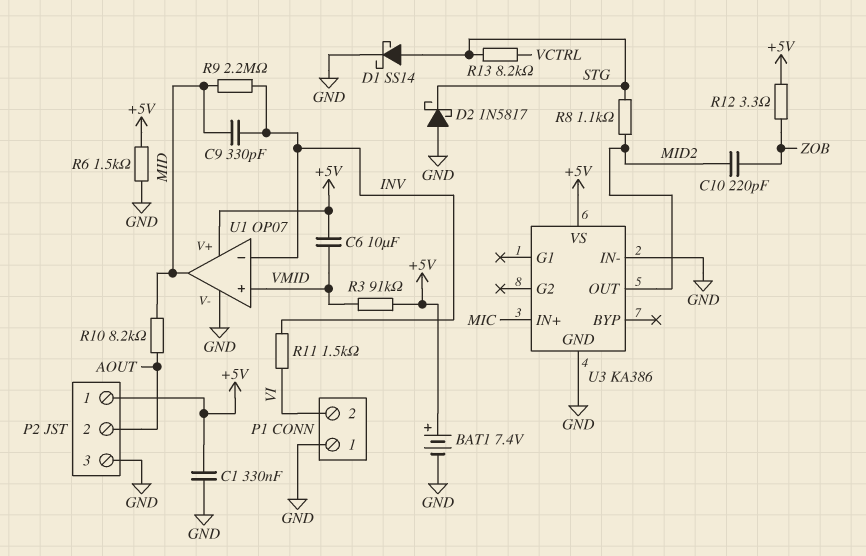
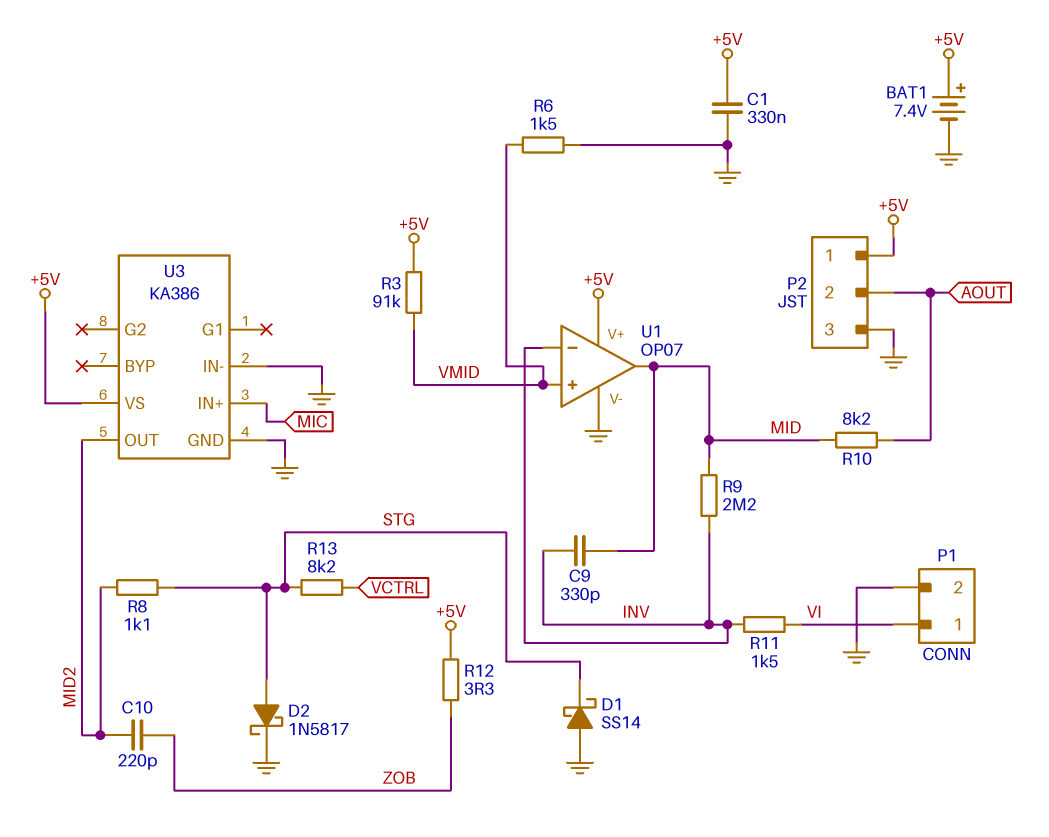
C6: 10uF (+5V, VMID) -> none
D1: schottky SS14 (A STG, K GND) -> schottky SS14 (A GND, K STG)
D2: schottky 1N5817 (A GND, K STG) -> schottky 1N5817 (A STG, K GND)
P1 pin 1: GND -> VI
P1 pin 2: VI -> GND
R6: 1.5k (+5V, GND) -> 1.5k (GND, VMID)

